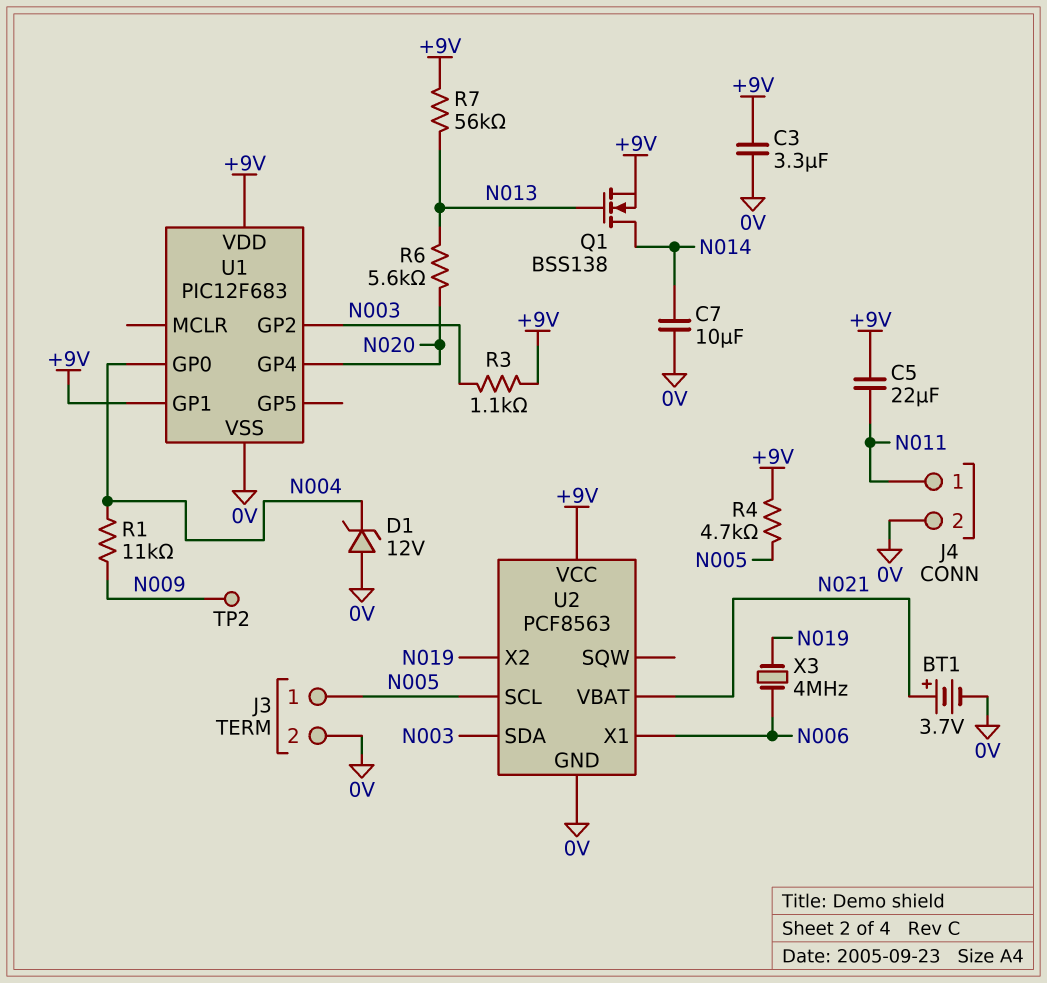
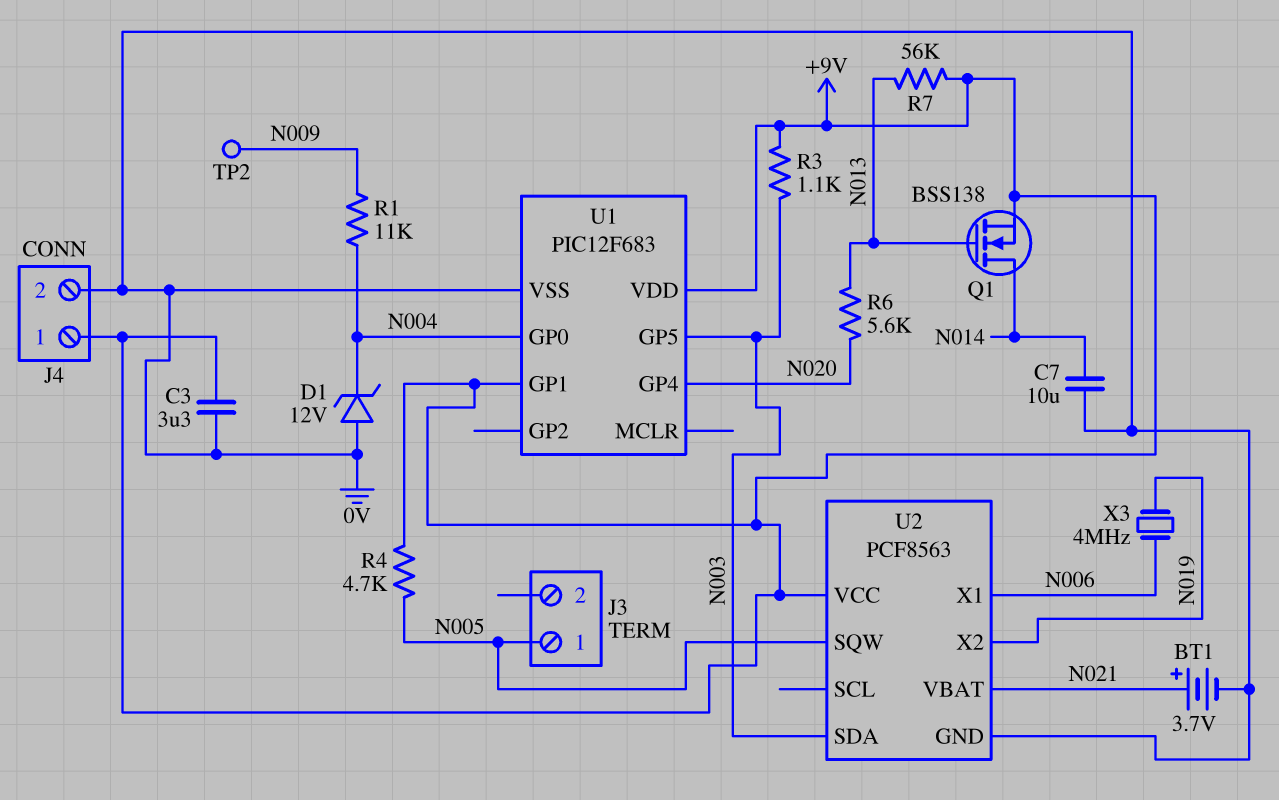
C5: 22uF (+9V, N011) -> none
J3 pin 2: 0V -> none
J4 pin 1: N011 -> +9V
U1 pin GP2: N003 -> none
U1 pin GP5: none -> N003
U2 pin SCL: N005 -> none
U2 pin SQW: none -> N005

